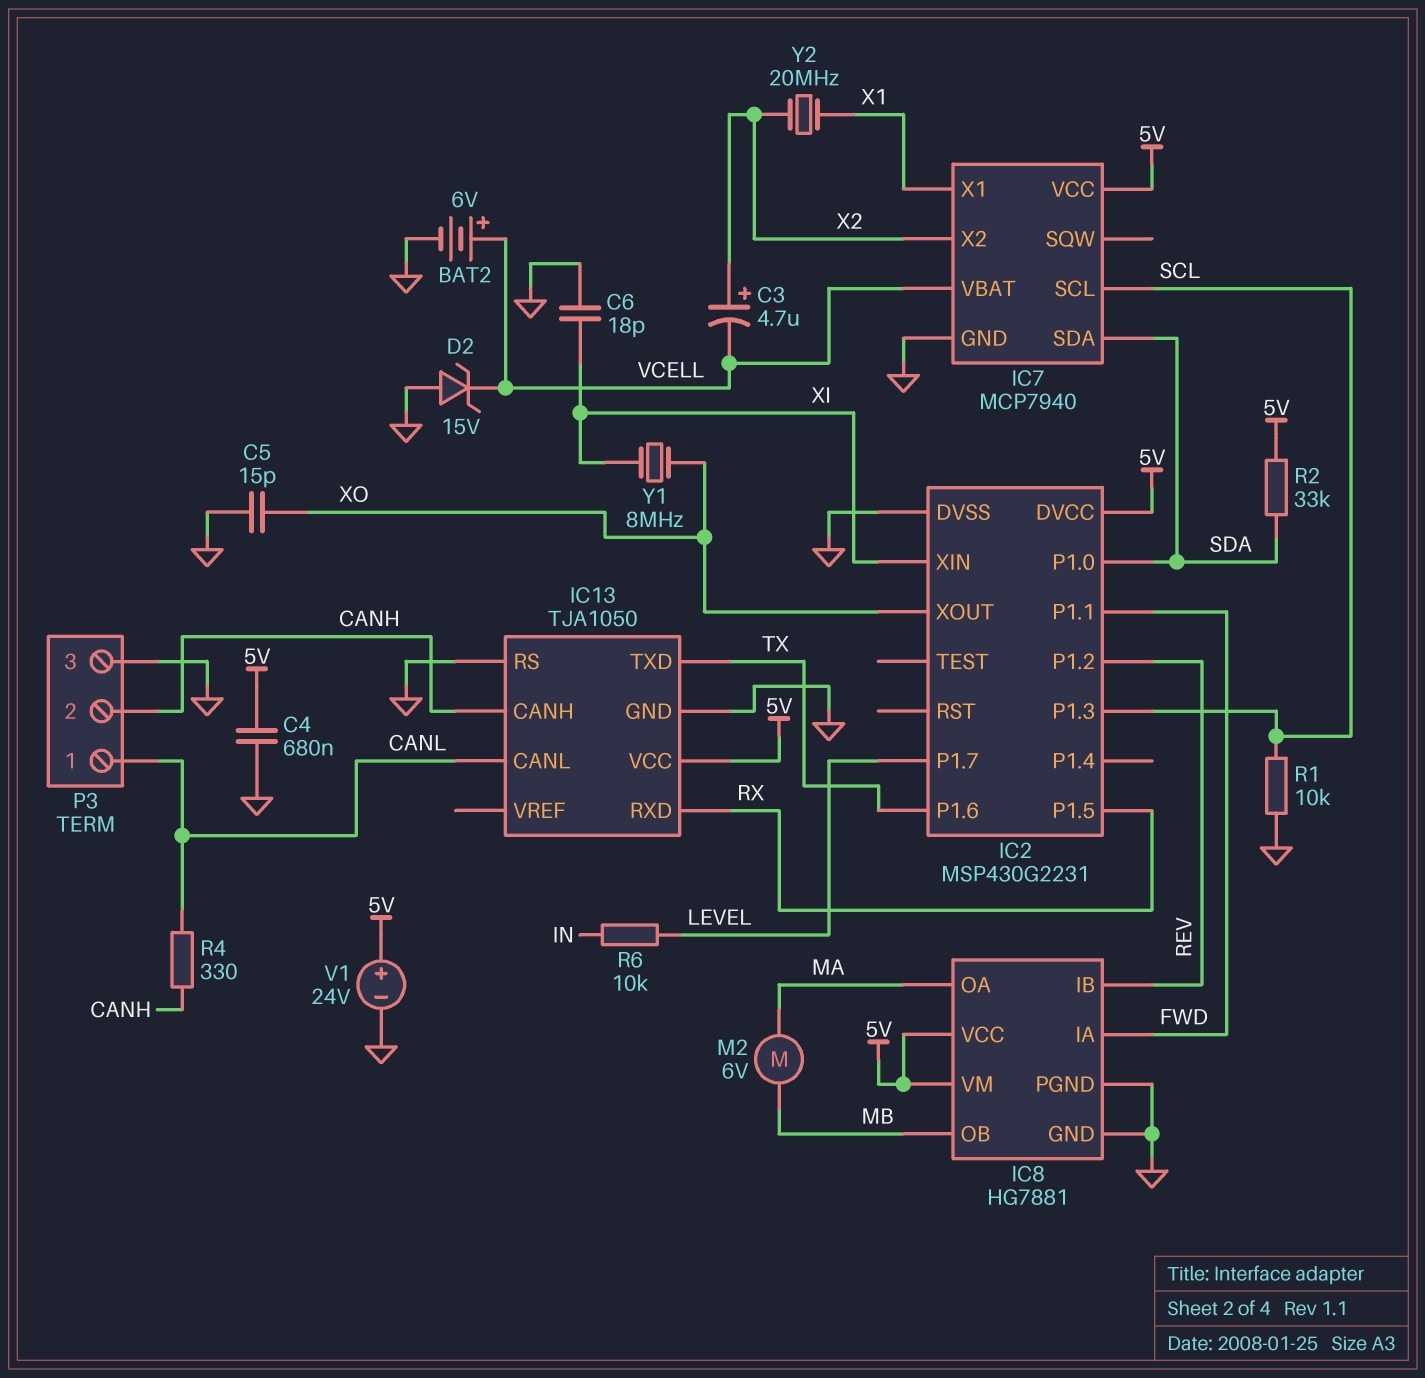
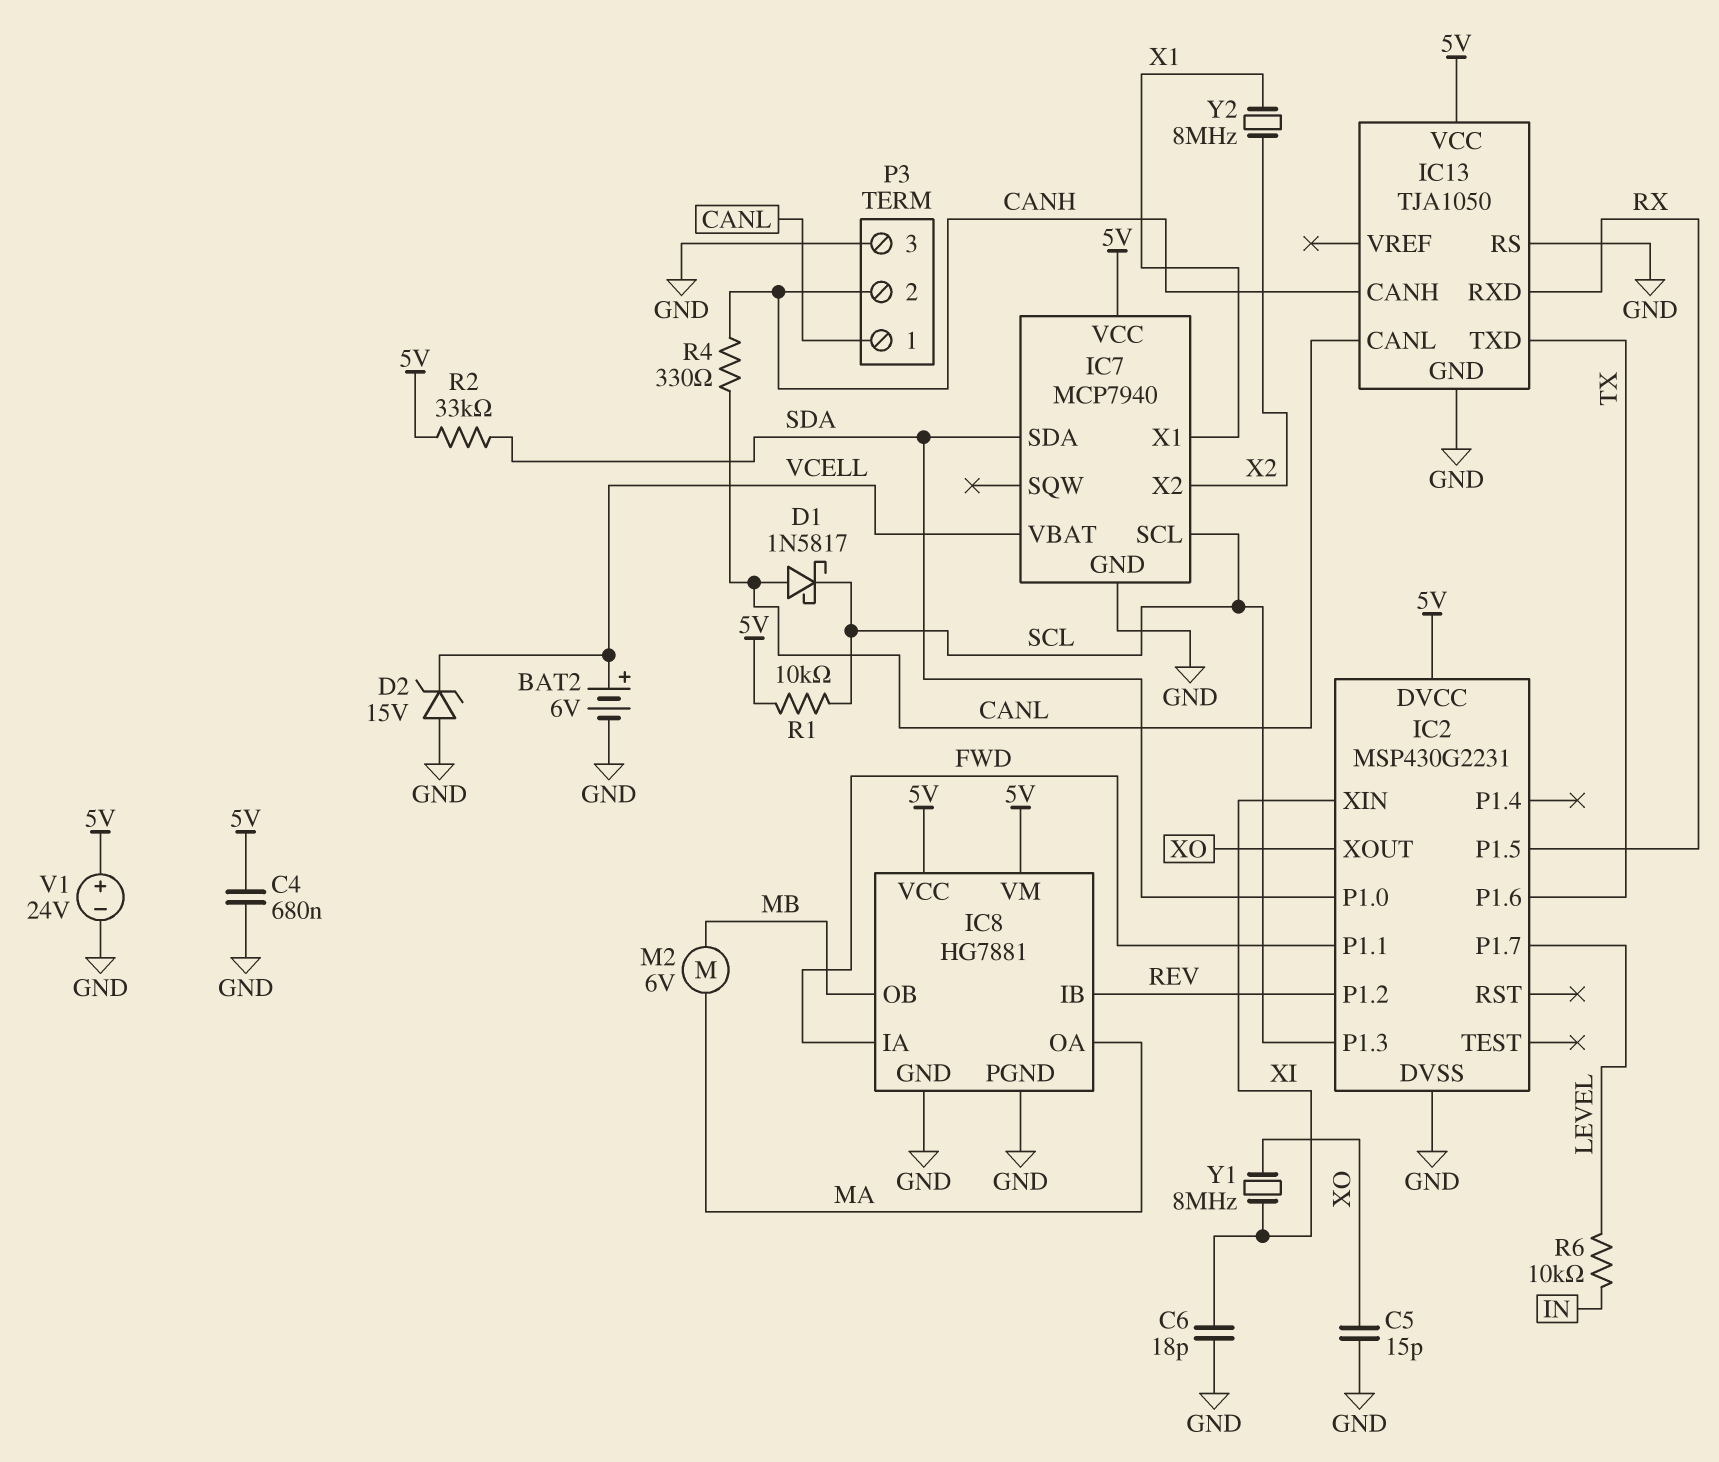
C3: 4.7uF (plus X2, minus VCELL) -> none
D1: none -> schottky 1N5817 (A CANL, K SCL)
R1: 10k (GND, SCL) -> 10k (5V, SCL)
Y2: 20MHz (X1, X2) -> 8MHz (X1, X2)

